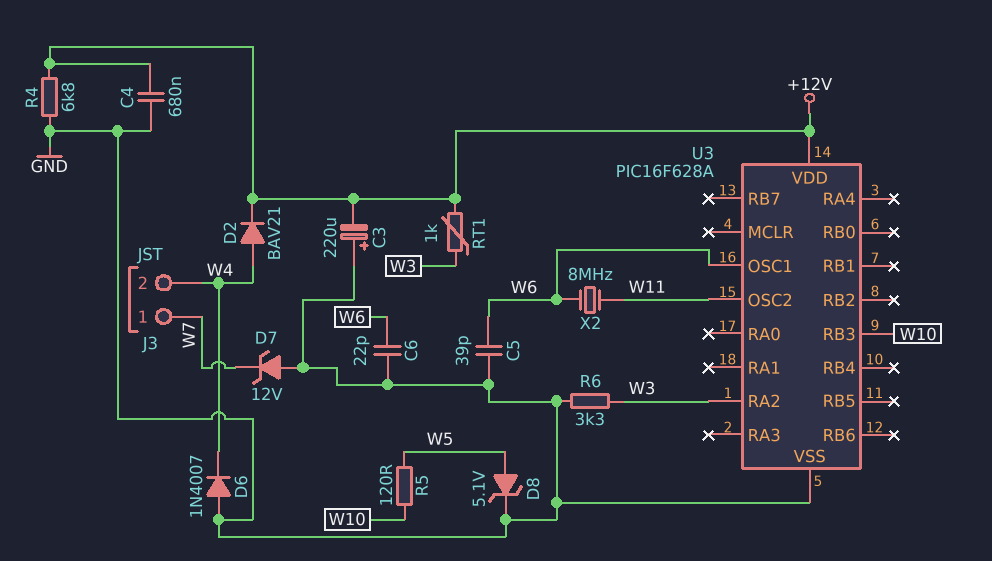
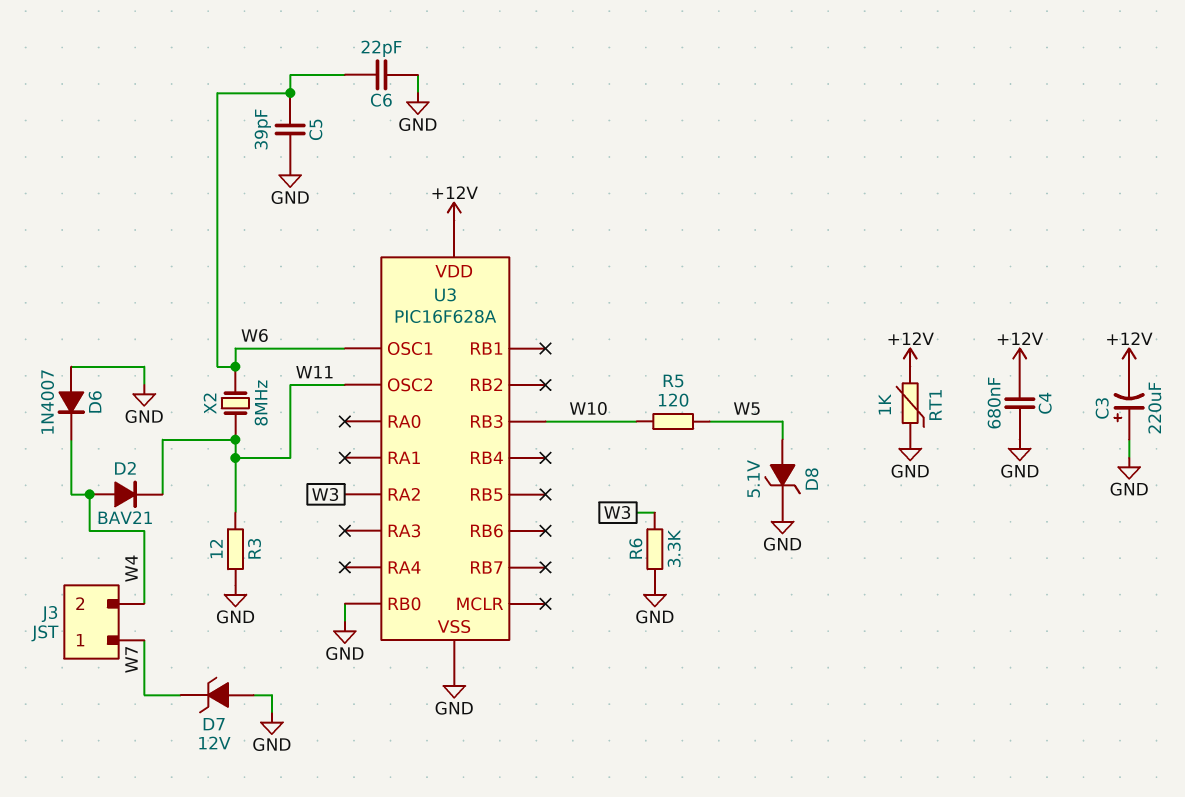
D2: diode BAV21 (A W4, K +12V) -> diode BAV21 (A W4, K W11)
R3: none -> 12 (GND, W11)
R4: 6.8k (+12V, GND) -> none
RT1: 1k (+12V, W3) -> 1k (+12V, GND)
U3 pin RB0: none -> GND

